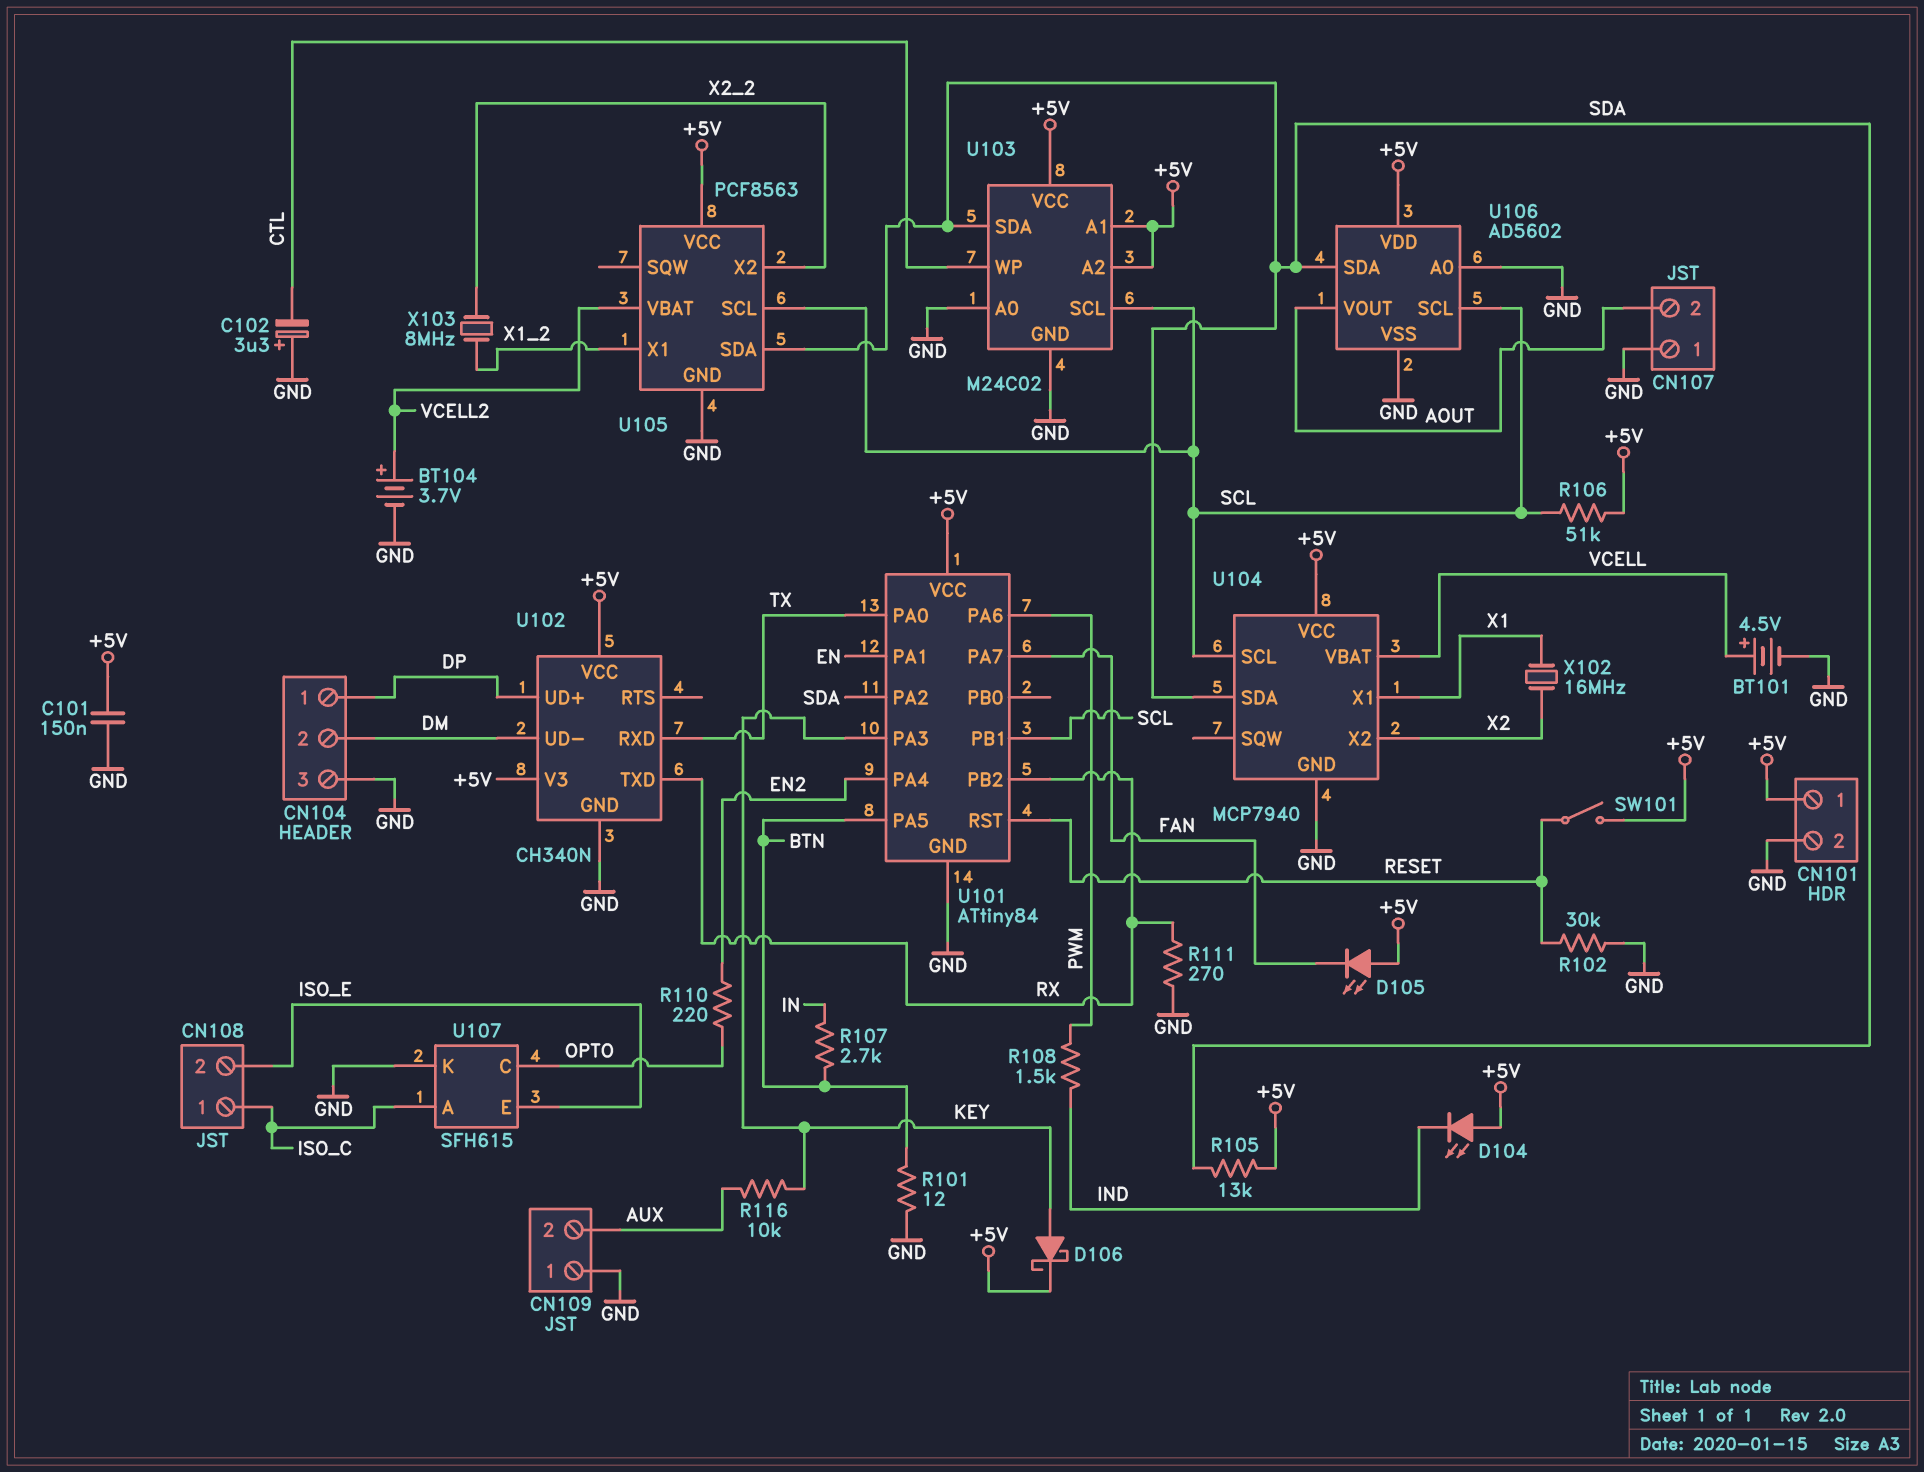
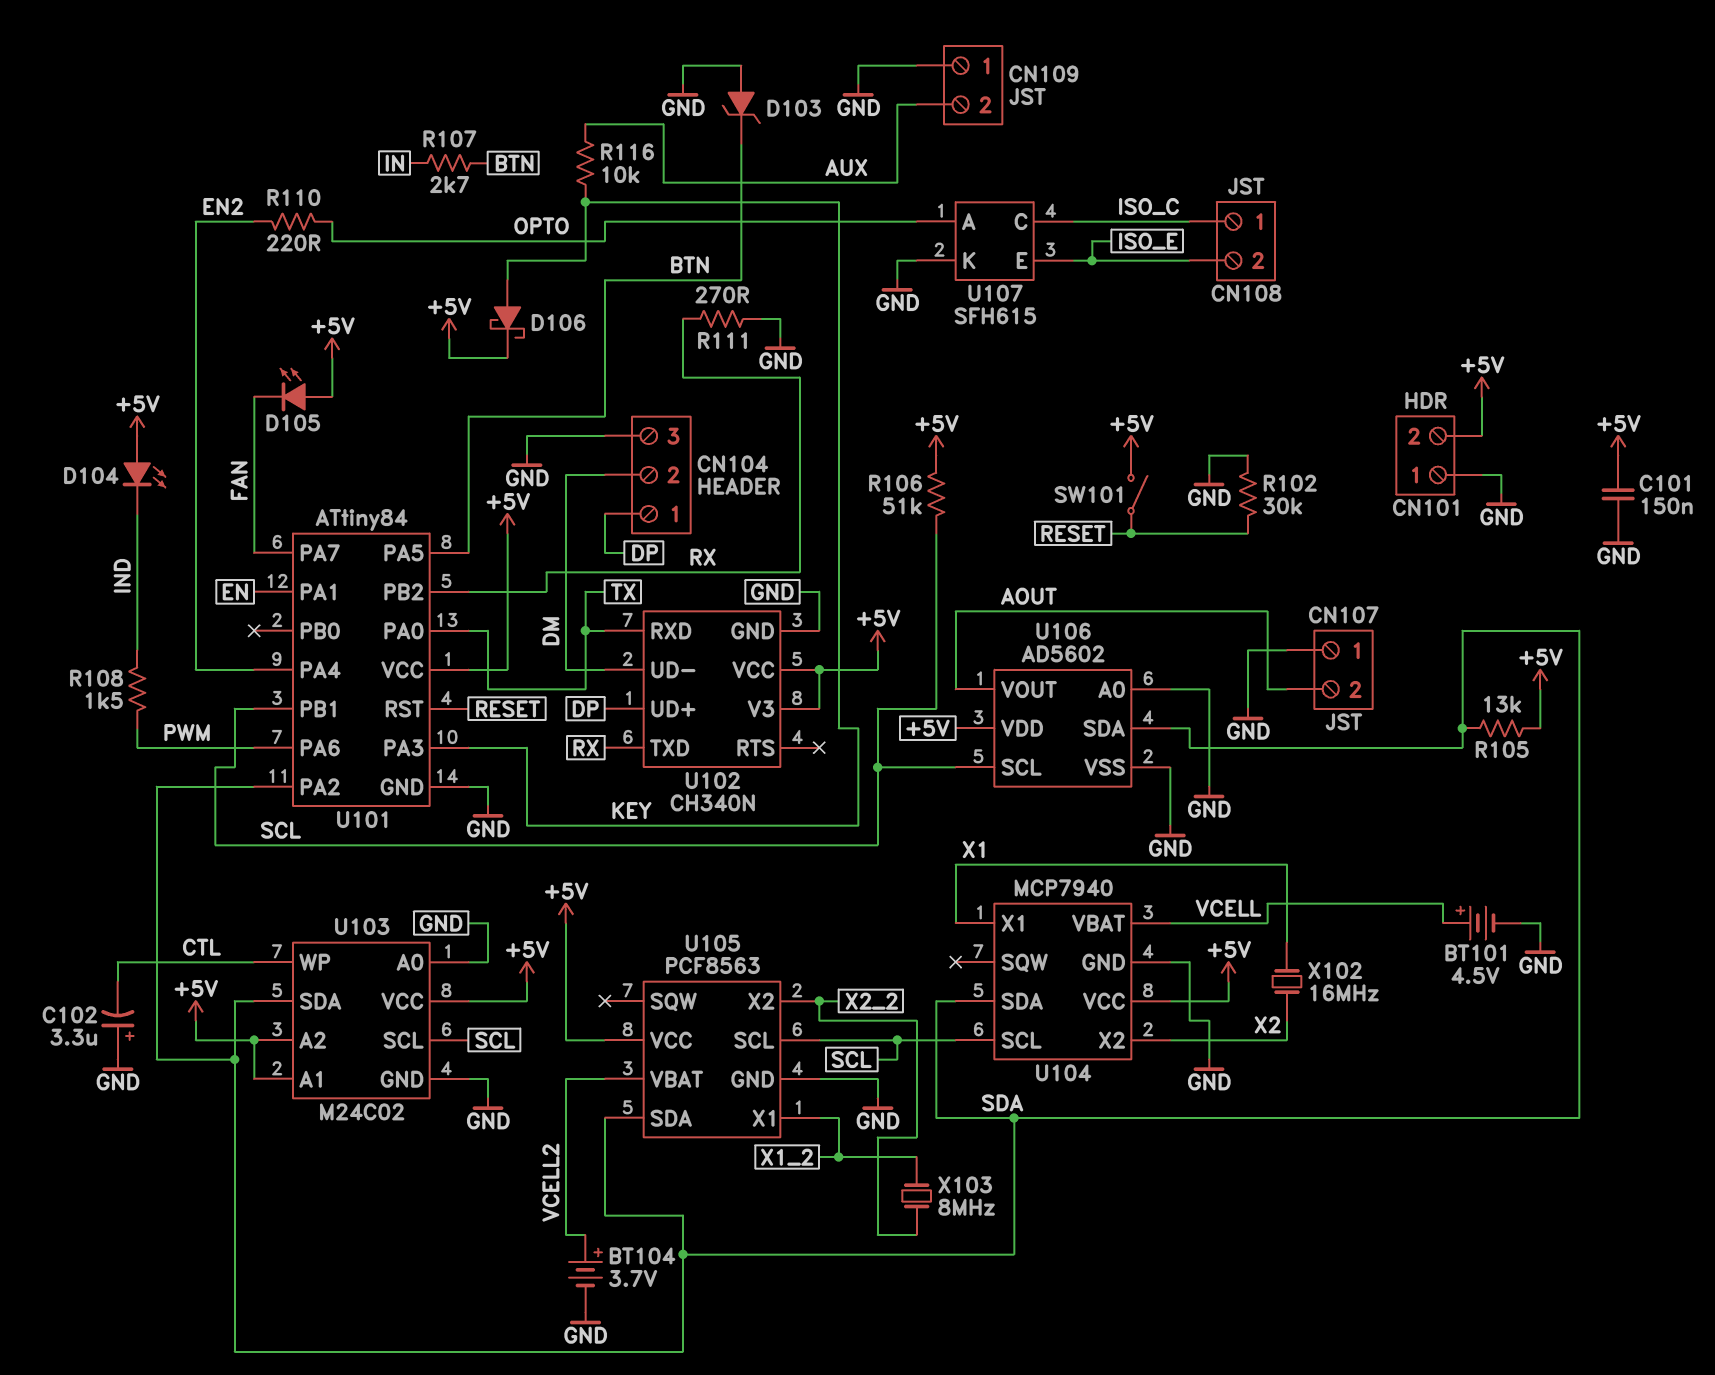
CN101 pin 1: +5V -> GND
CN101 pin 2: GND -> +5V
D103: none -> zener (A GND, K BTN)
R101: 12 (BTN, GND) -> none
U107 pin A: ISO_C -> OPTO
U107 pin C: OPTO -> ISO_C

